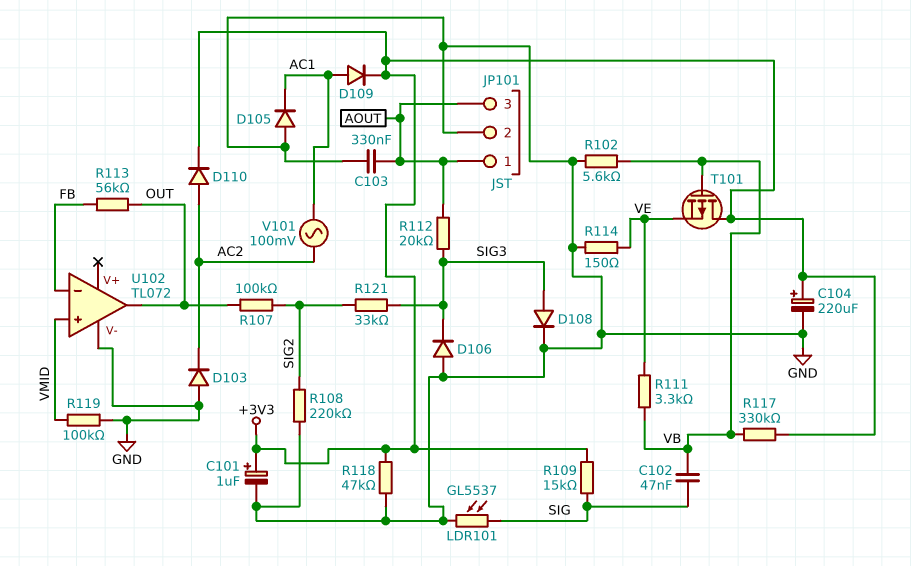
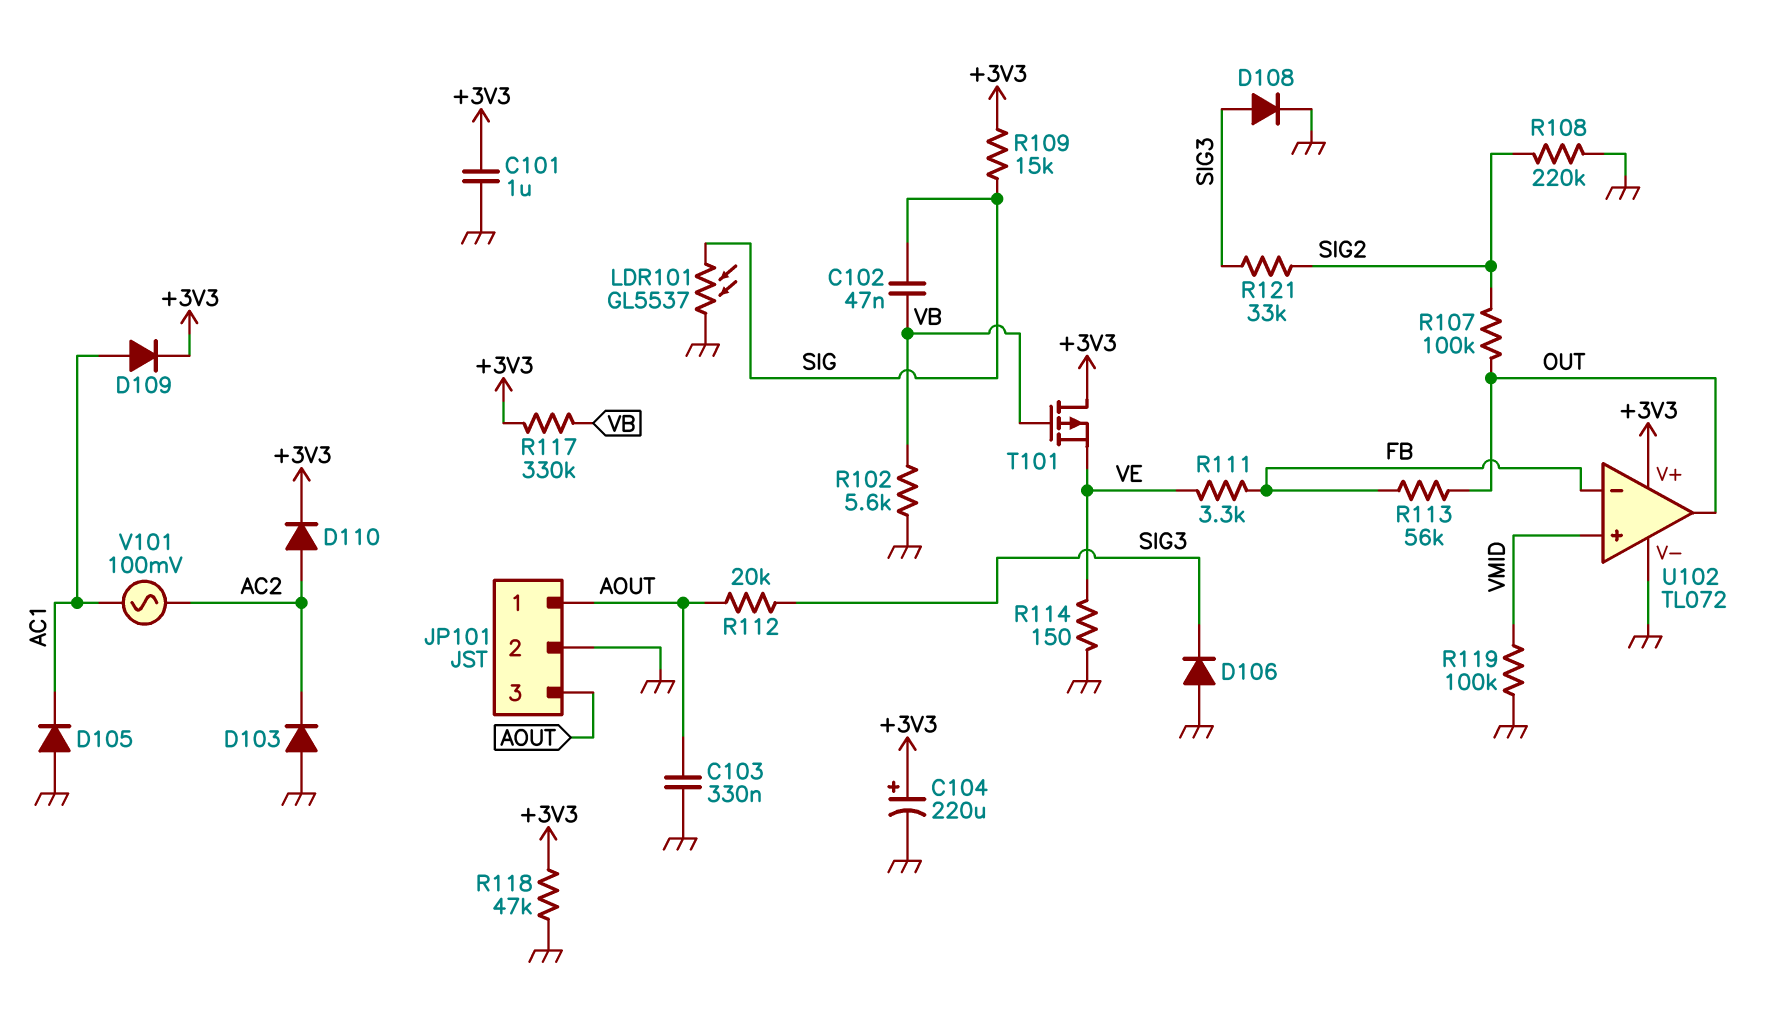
C101: 1uF (plus +3V3, minus GND) -> 1uF (+3V3, GND)
R111: 3.3k (VB, VE) -> 3.3k (FB, VE)
U102 pin V+: none -> +3V3

